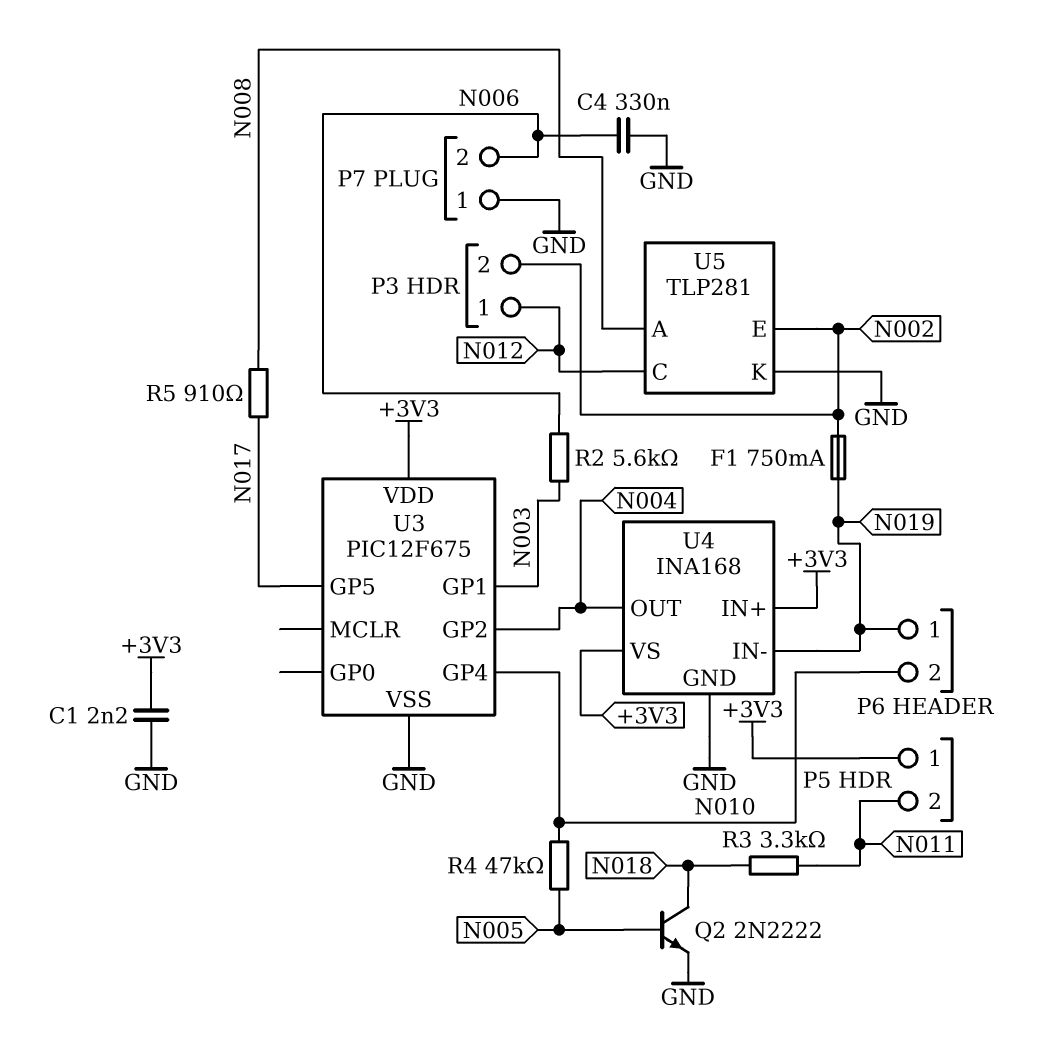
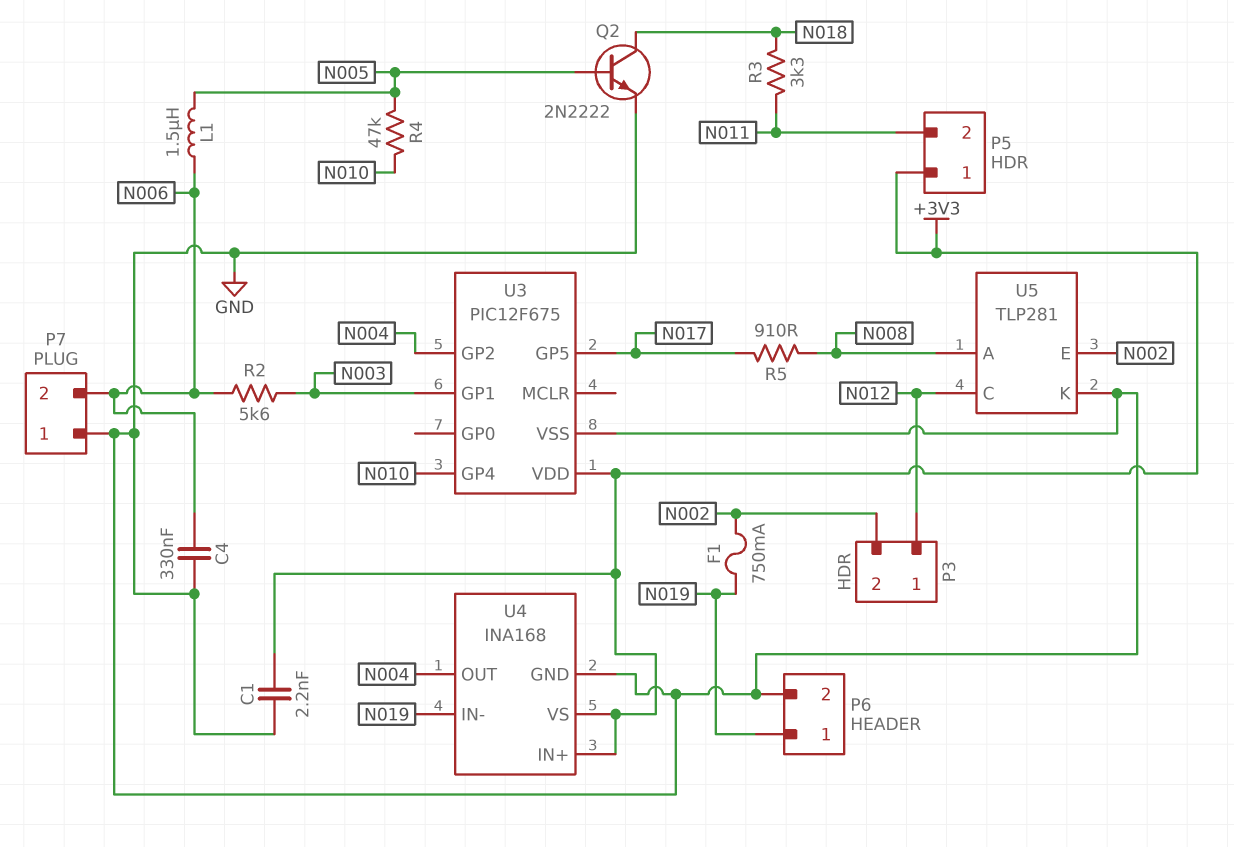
L1: none -> 1.5uH (N005, N006)
P6 pin 2: N010 -> GND

